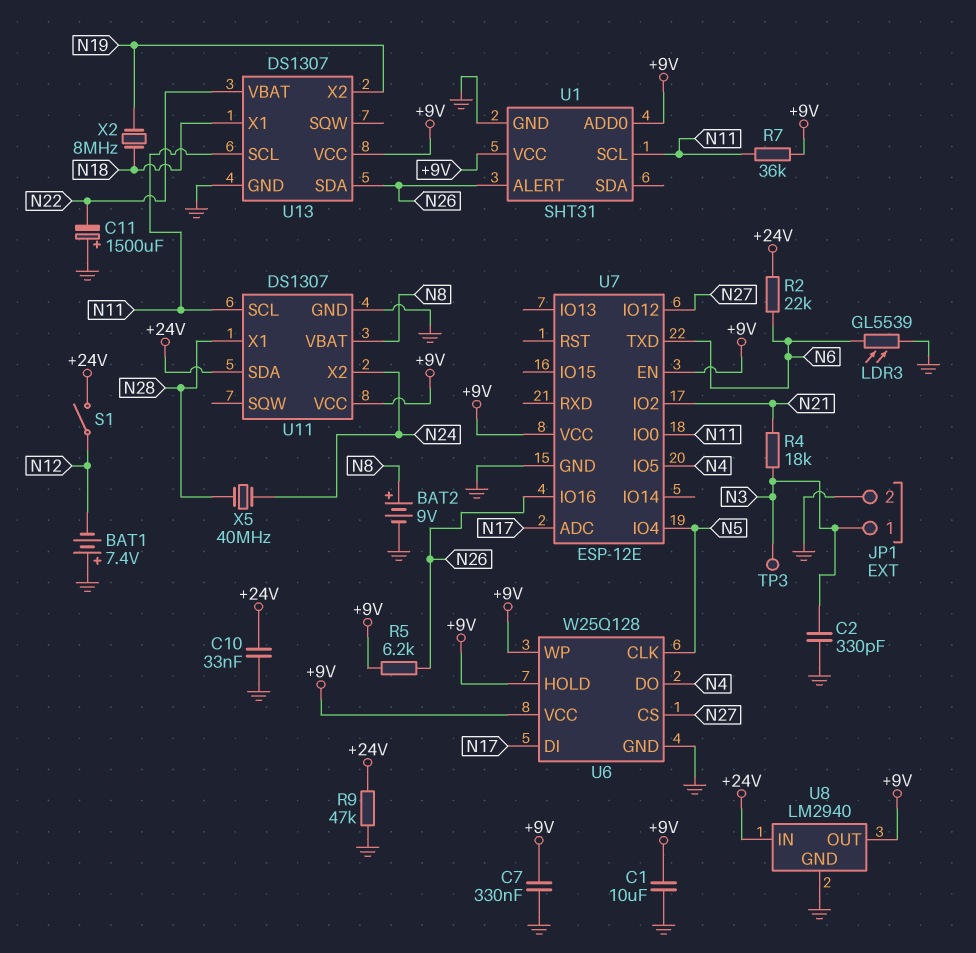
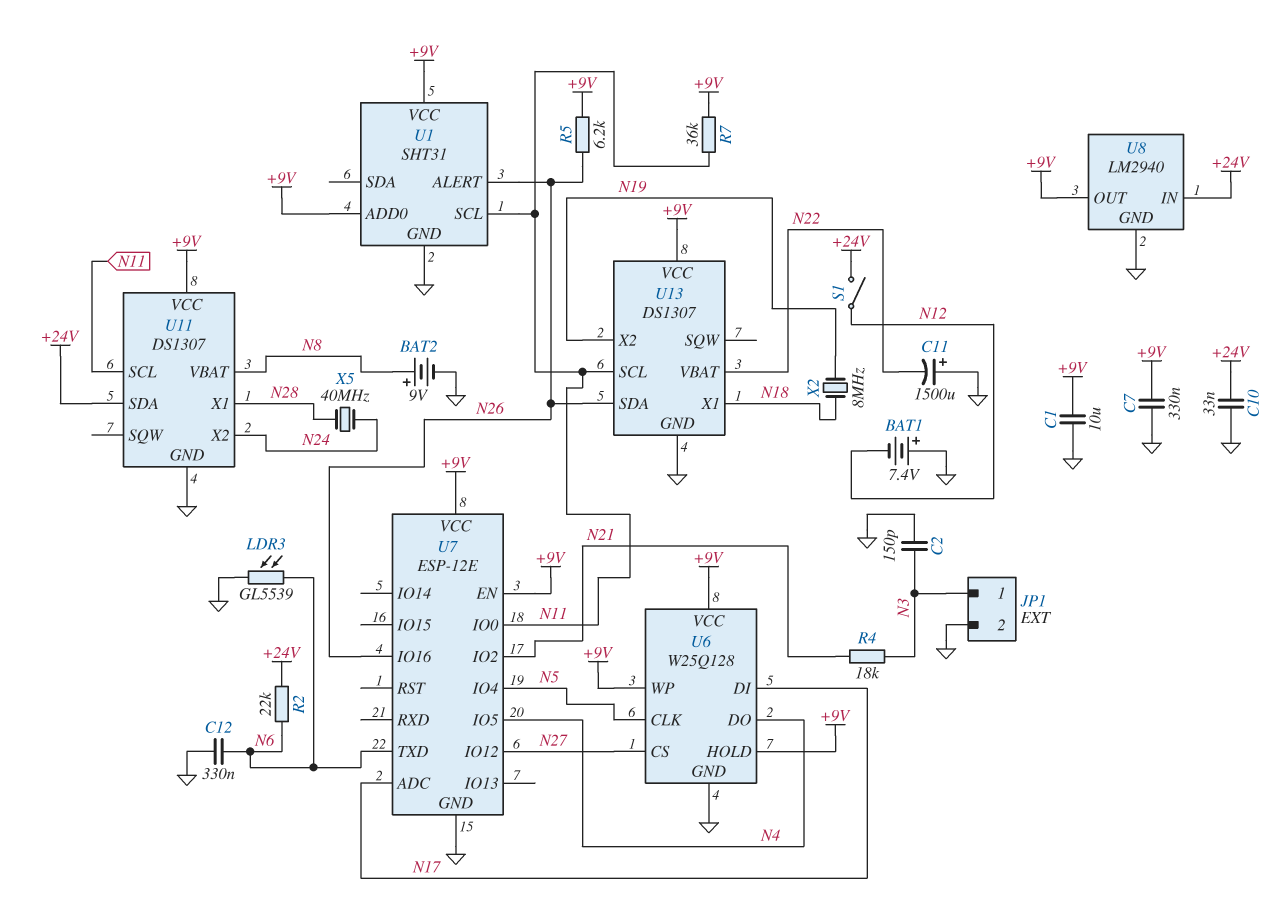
C2: 330pF (GND, N3) -> 150pF (GND, N3)
C12: none -> 330nF (GND, N6)
R9: 47k (+24V, GND) -> none
TP3: test point (N3) -> none

